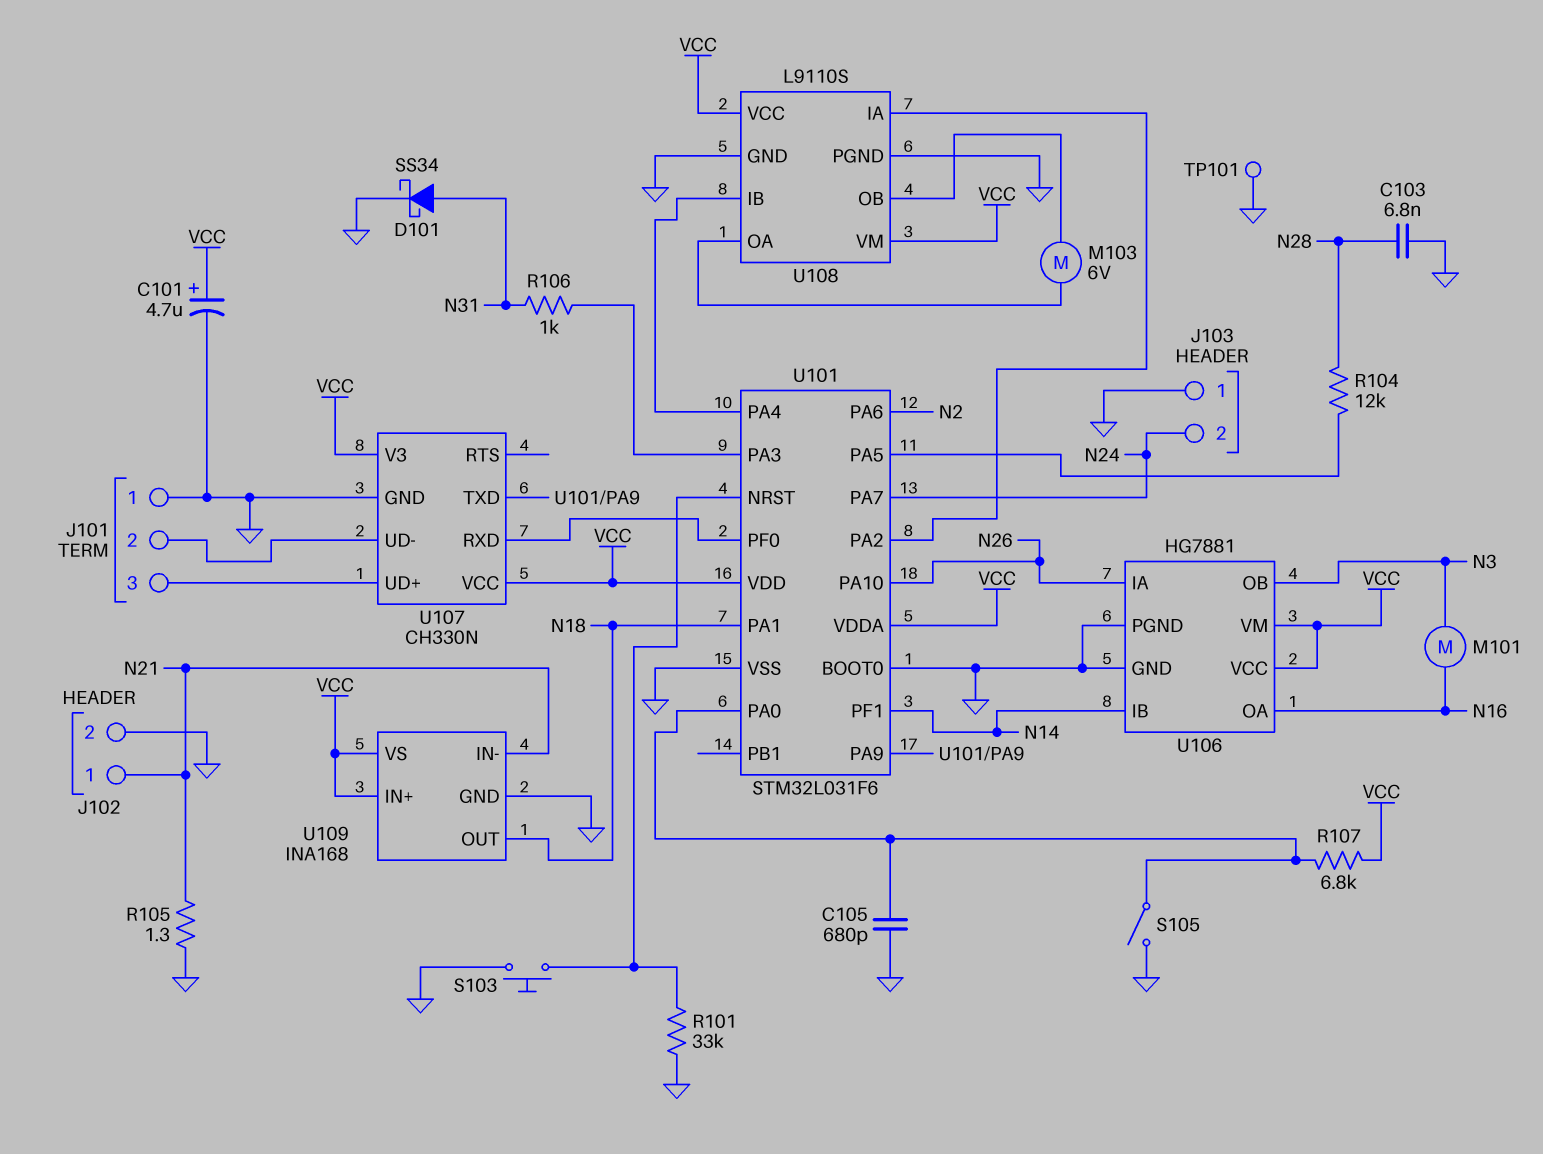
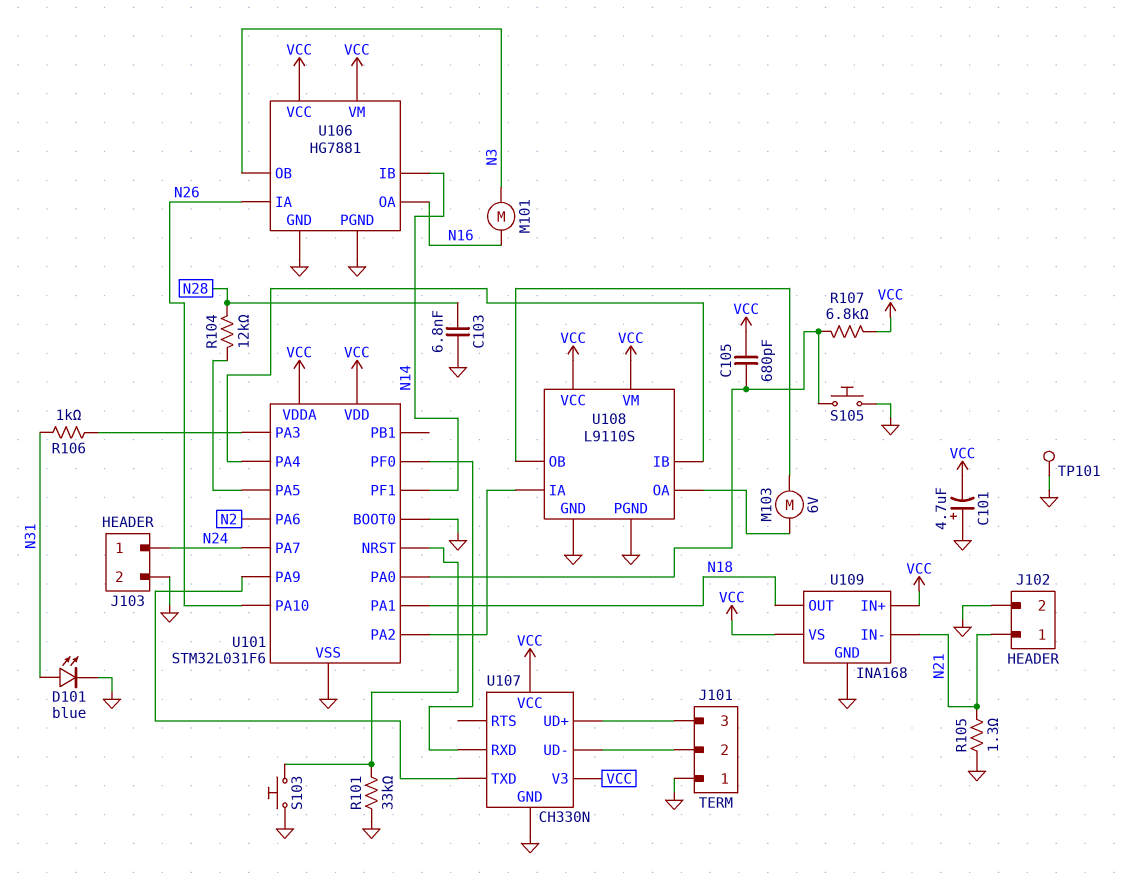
C101: 4.7uF (plus VCC, minus GND) -> 4.7uF (plus GND, minus VCC)
C105: 680pF (GND, U101/PA0) -> 680pF (U101/PA0, VCC)
D101: schottky SS34 (A N31, K GND) -> LED blue (A N31, K GND)
J103 pin 1: GND -> N24
J103 pin 2: N24 -> GND
S105: switch (GND, U101/PA0) -> button (GND, U101/PA0)

